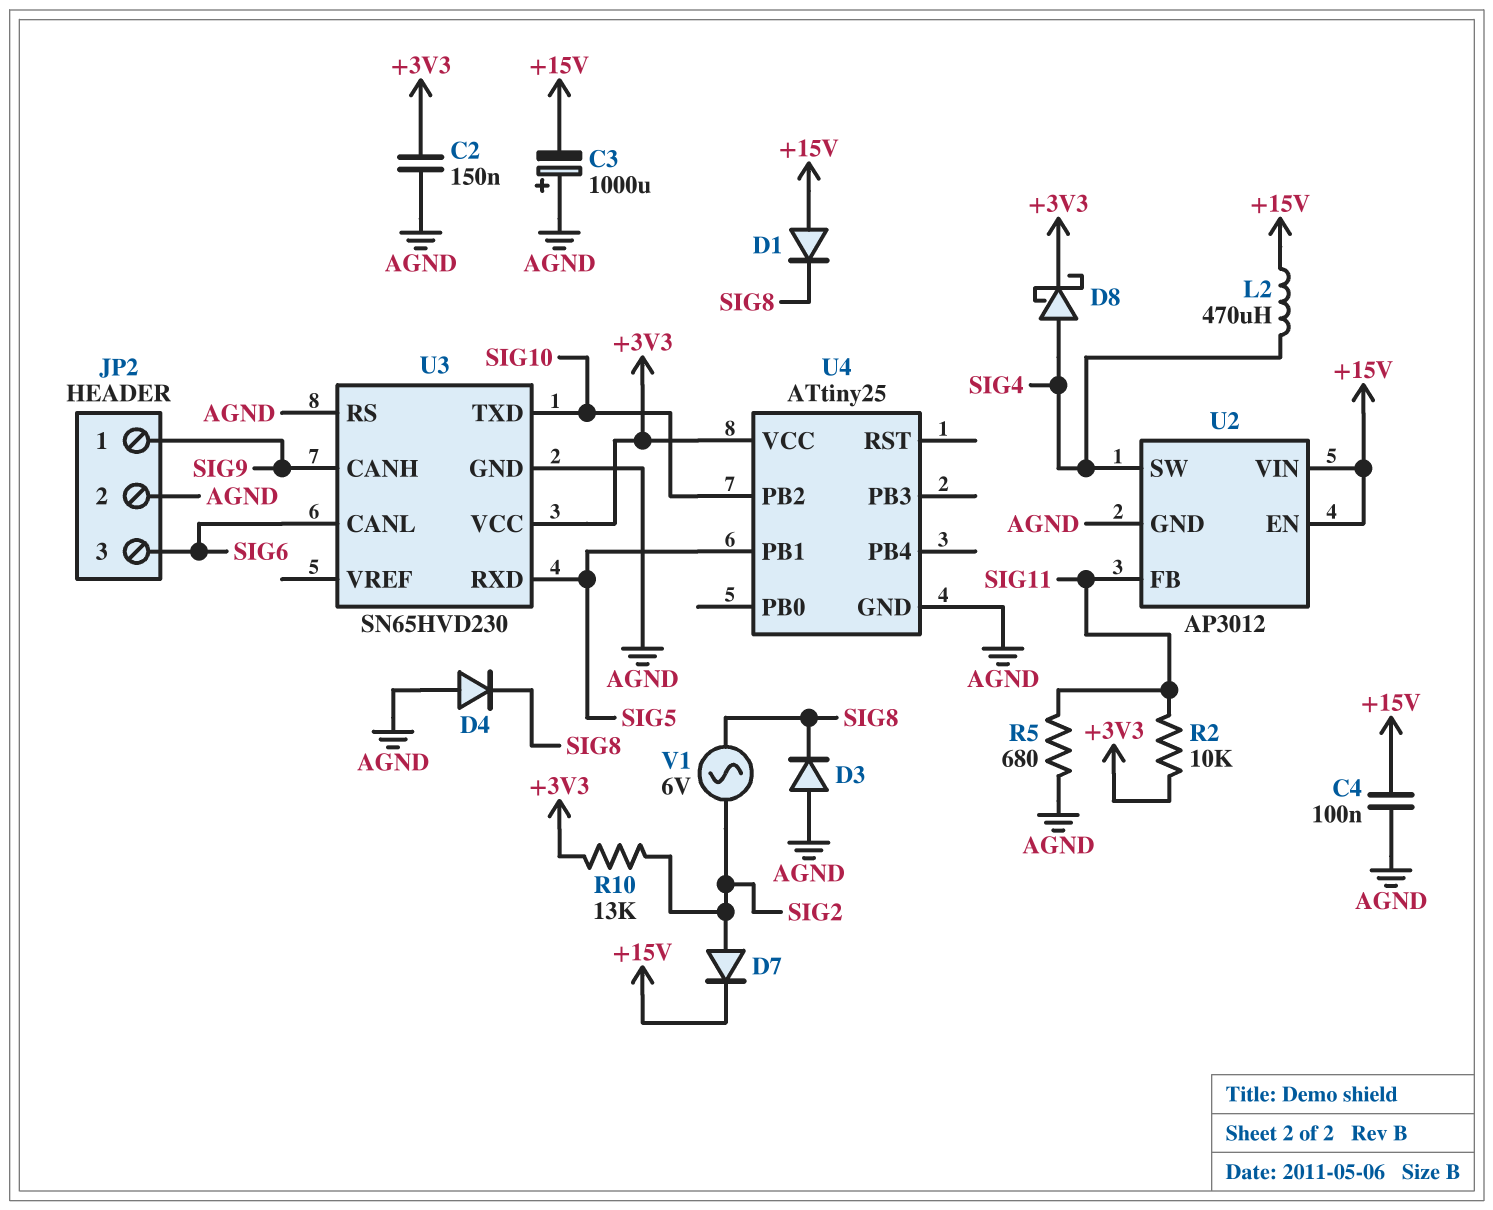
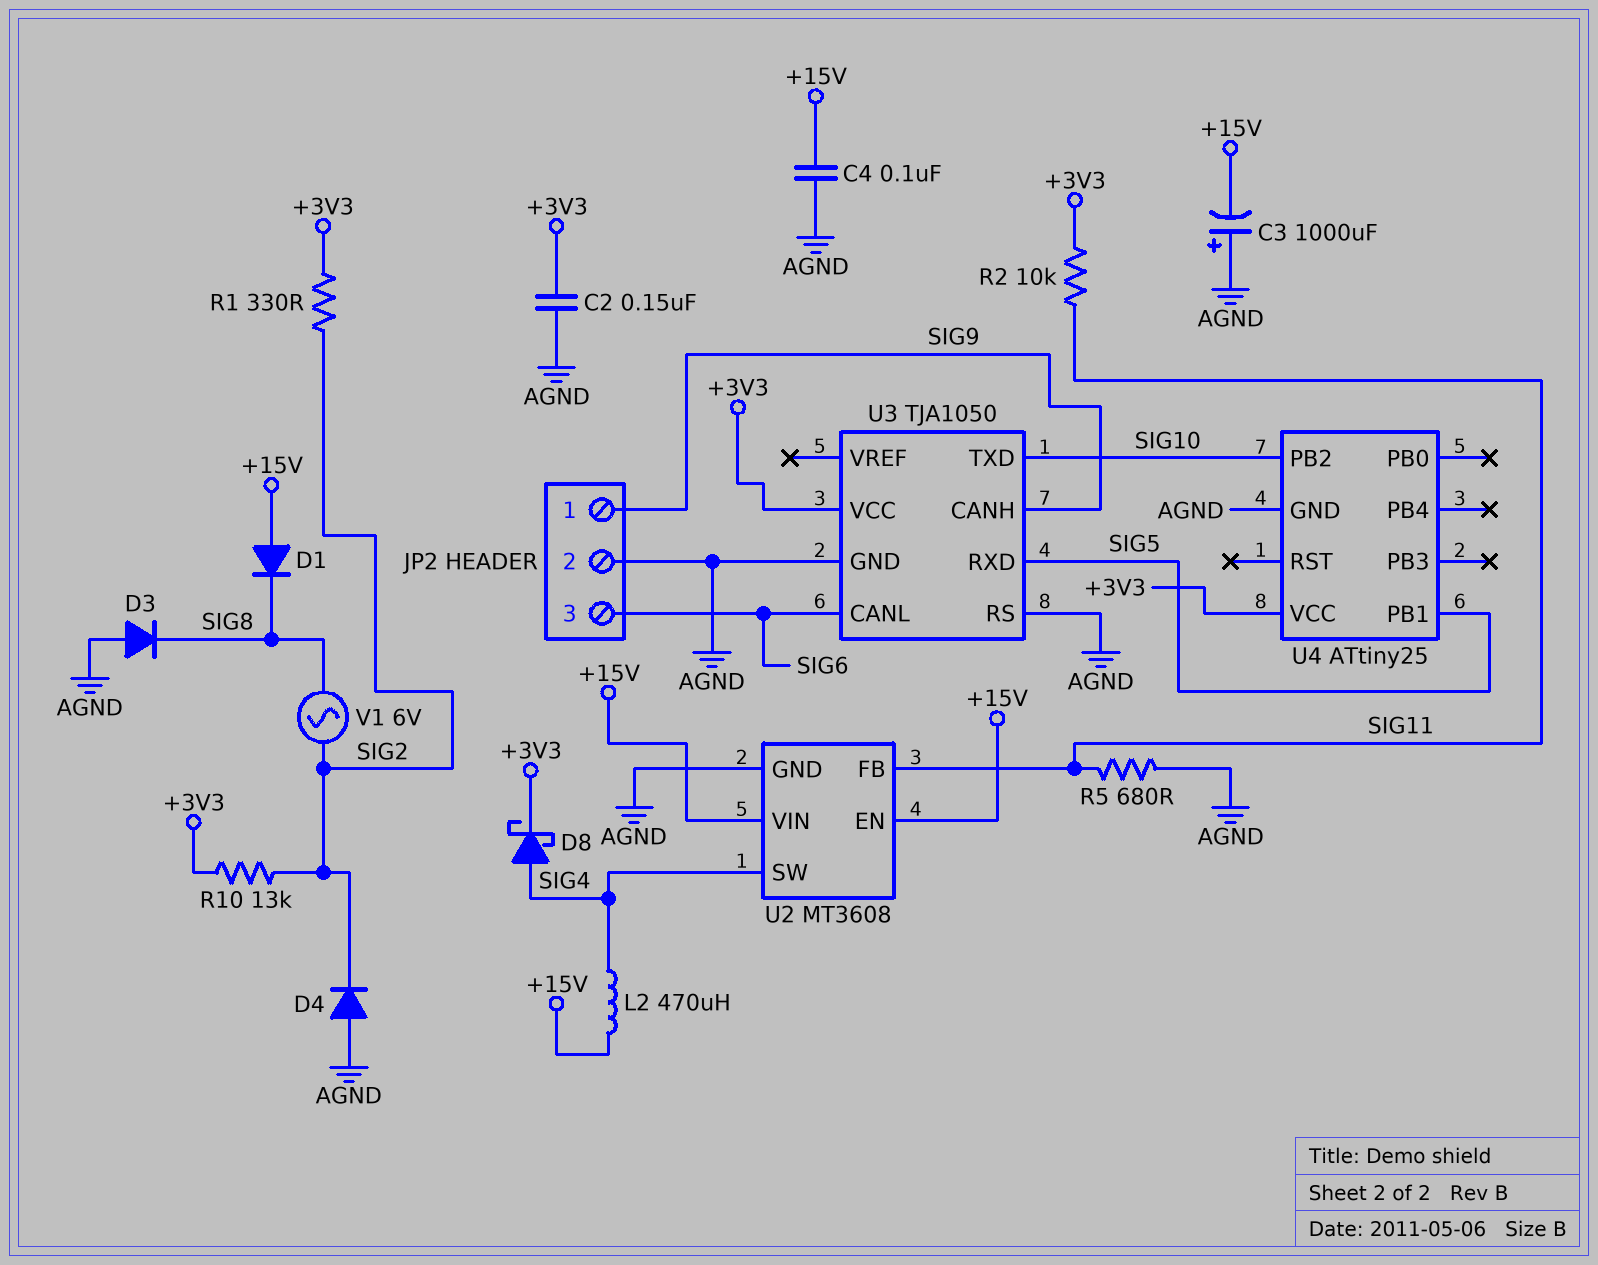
D4: diode (A AGND, K SIG8) -> diode (A AGND, K SIG2)
D7: diode (A SIG2, K +15V) -> none
R1: none -> 330 (+3V3, SIG2)
U2: AP3012 -> MT3608
U3: SN65HVD230 -> TJA1050

